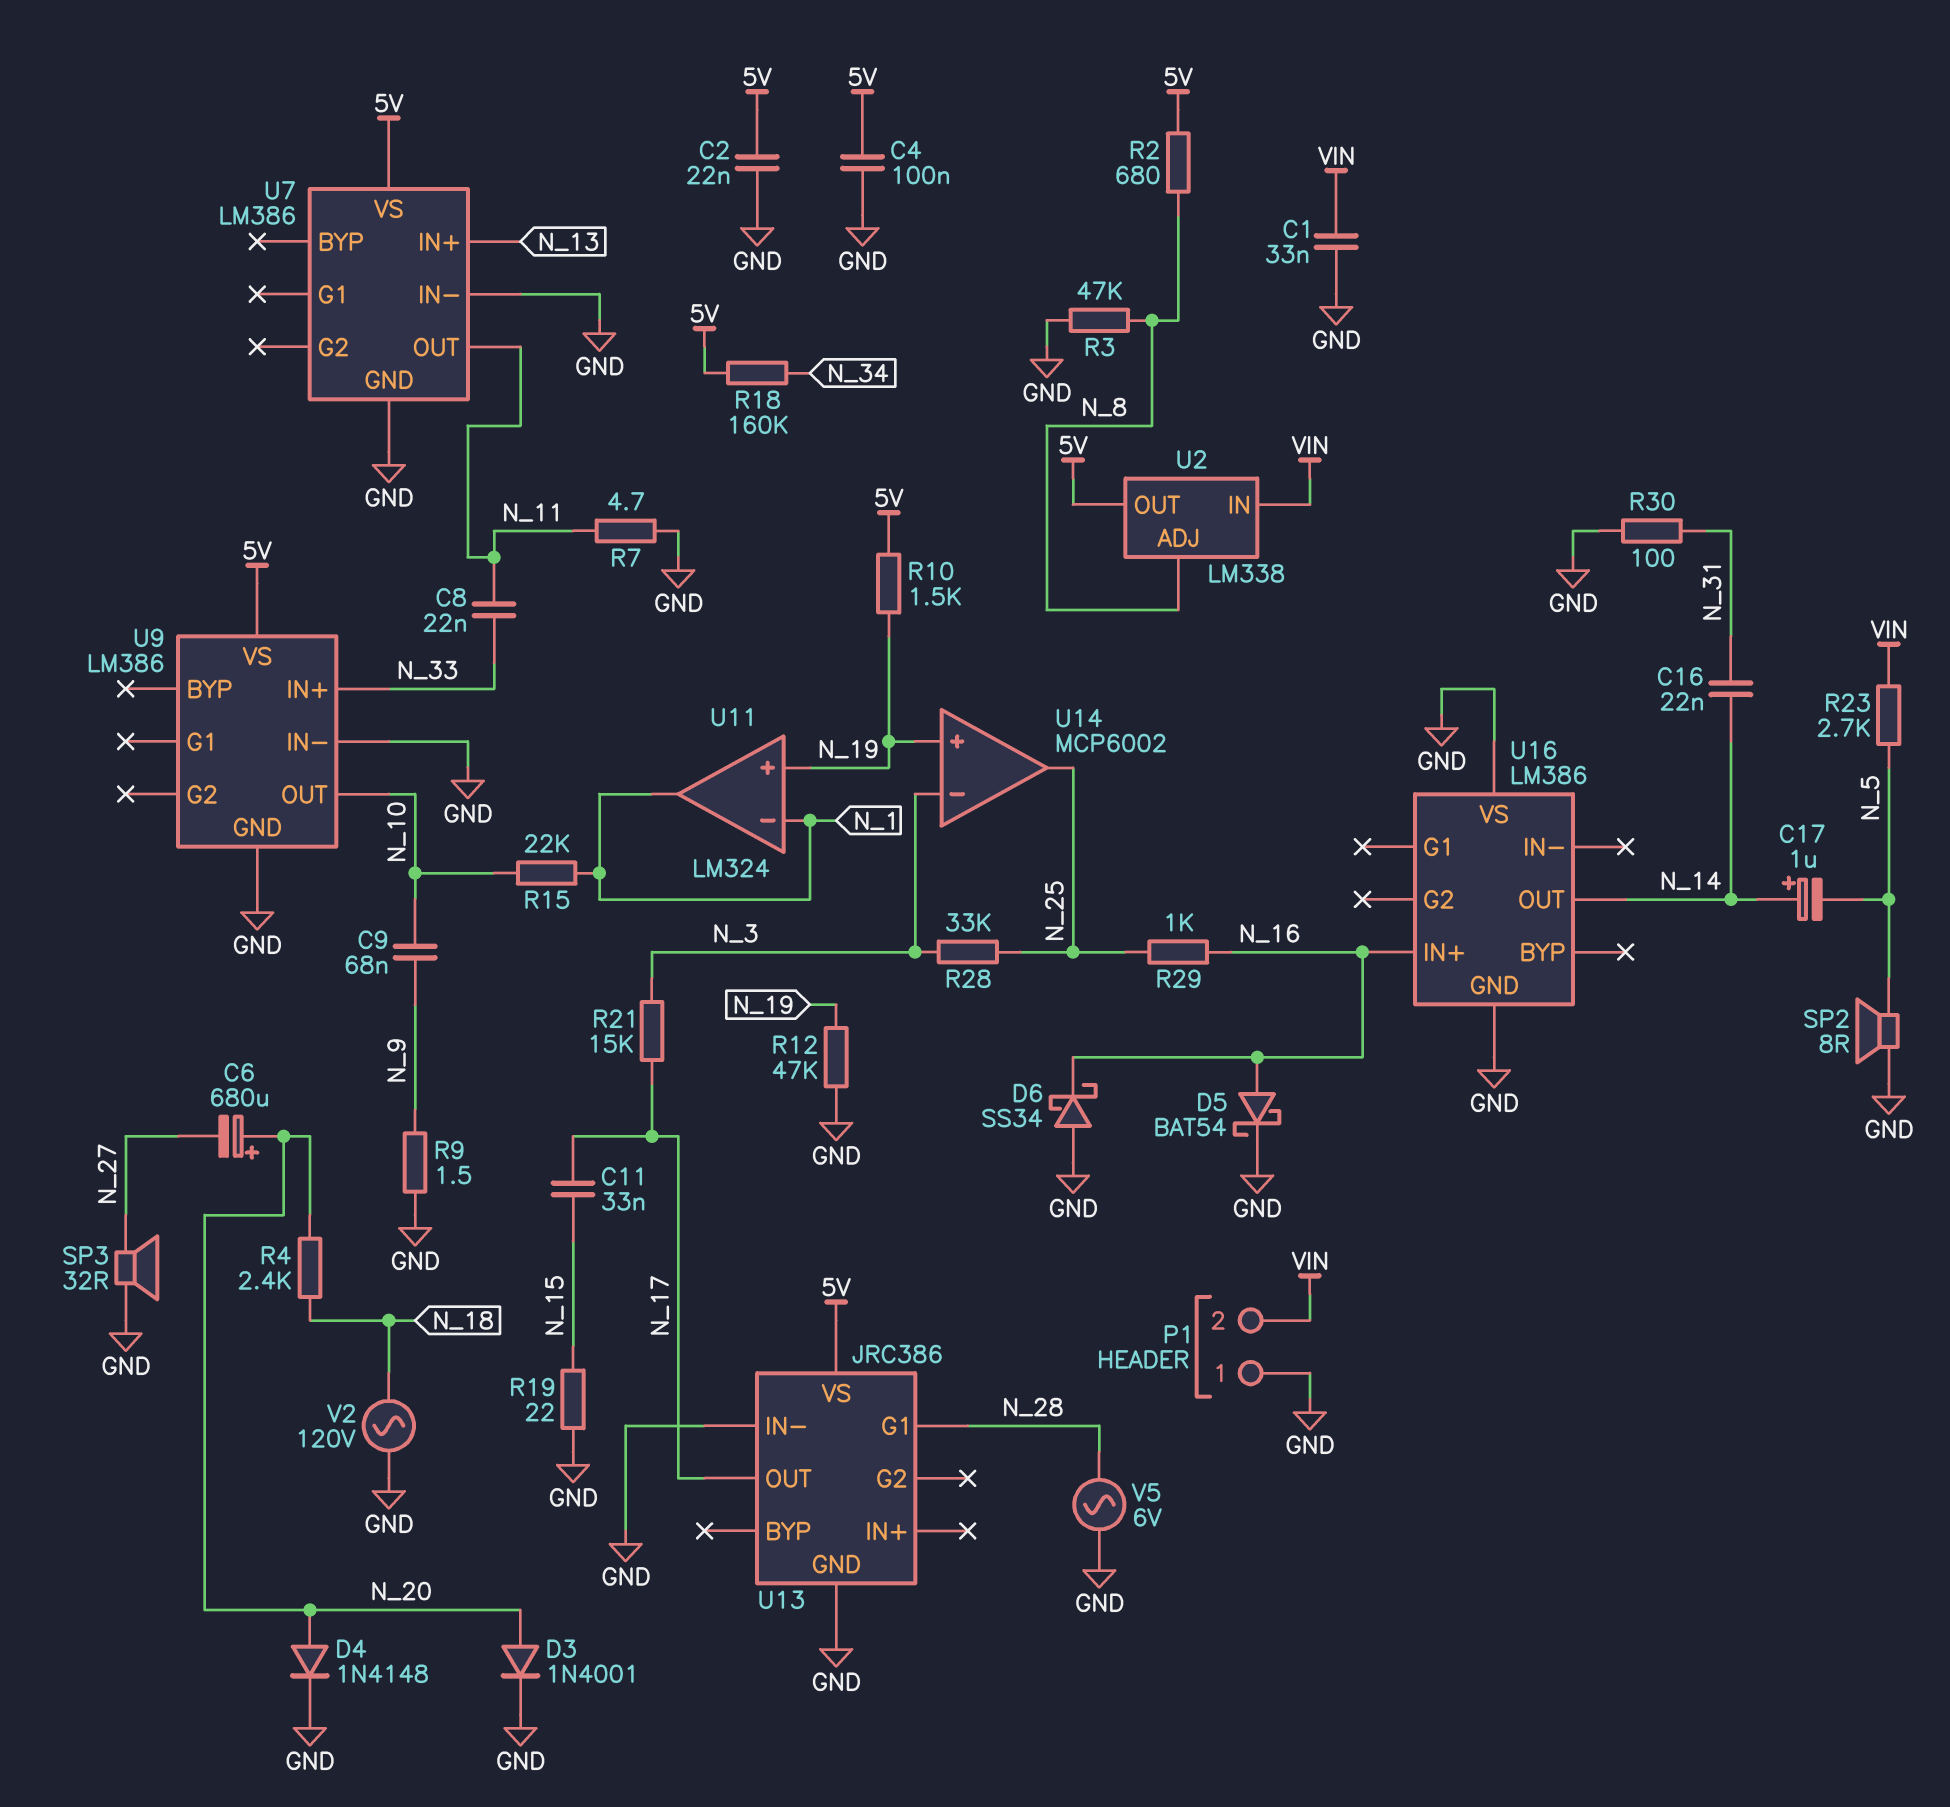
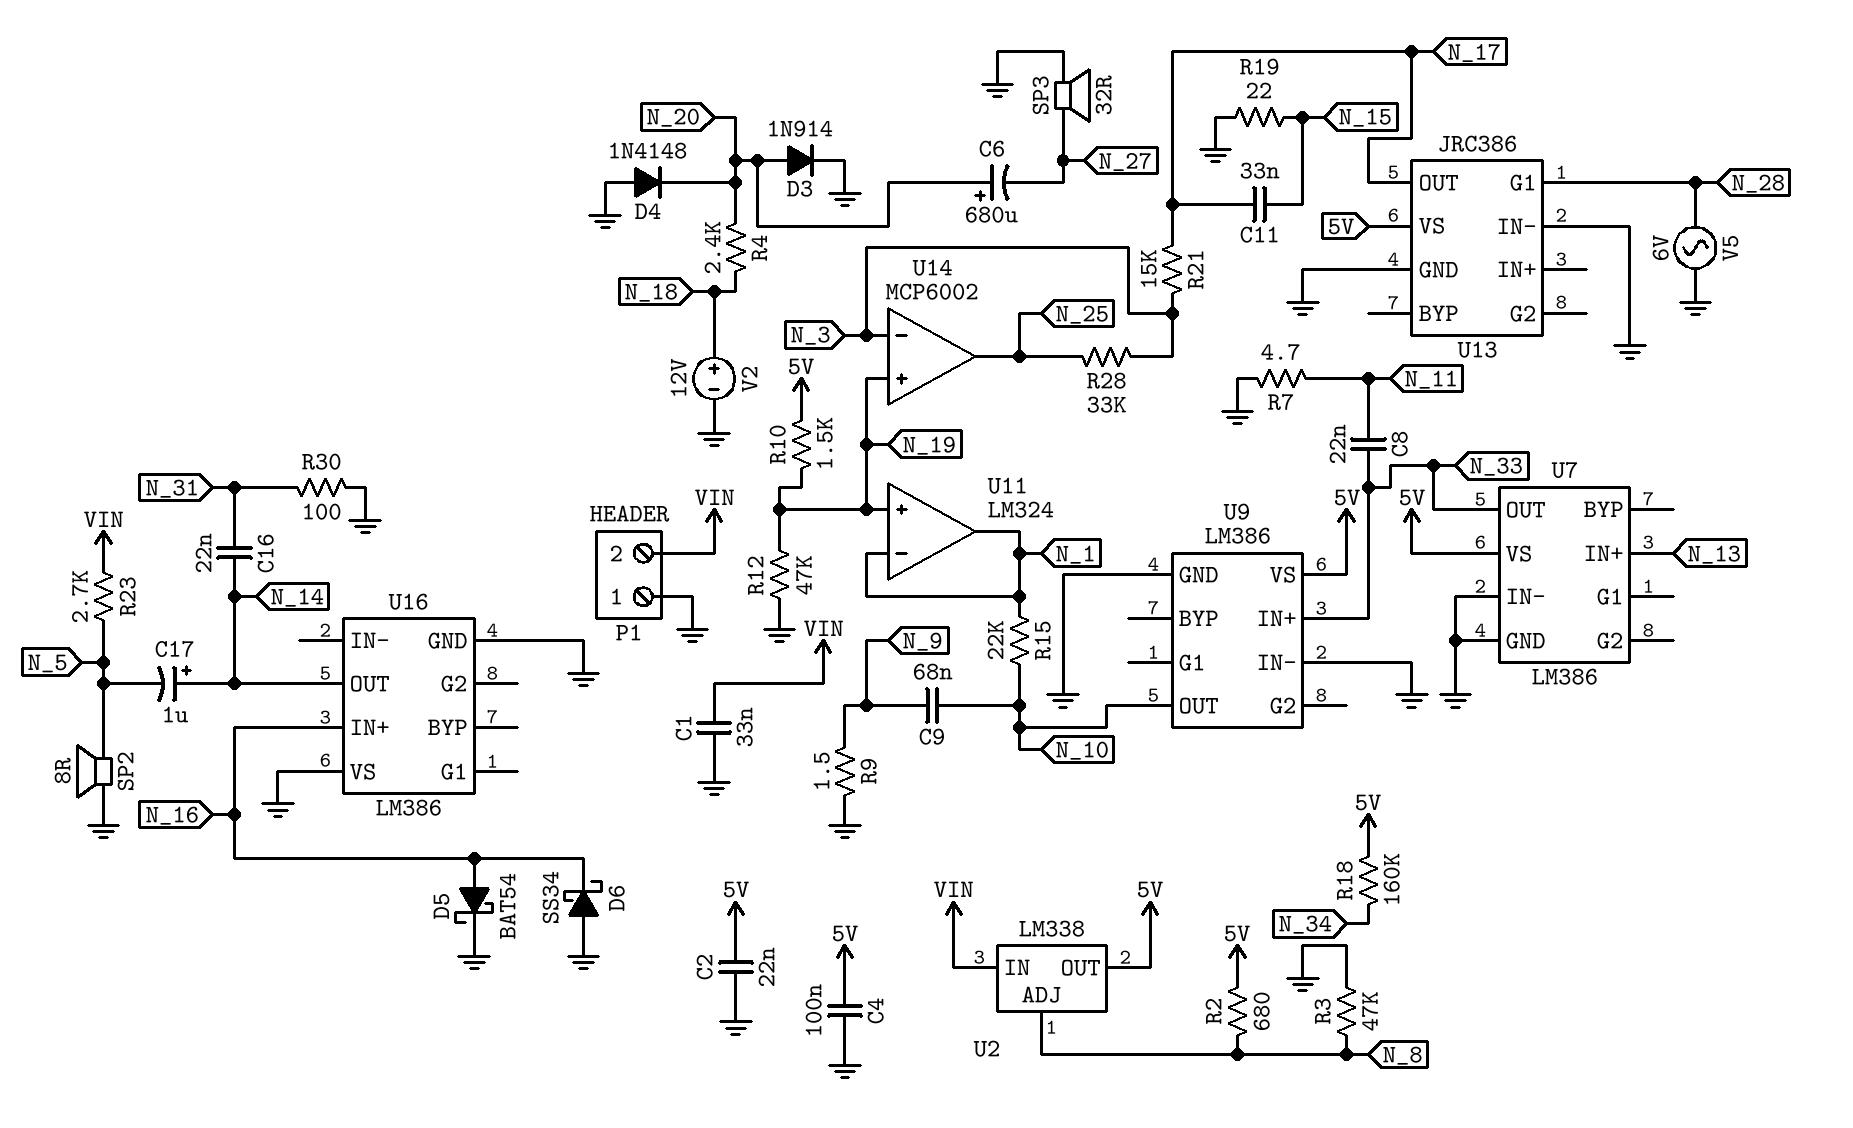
D3: diode 1N4001 (A N_20, K GND) -> diode 1N914 (A N_20, K GND)
D4: diode 1N4148 (A N_20, K GND) -> diode 1N4148 (A GND, K N_20)
R29: 1k (N_16, N_25) -> none
U7 pin OUT: N_11 -> N_33
V2: AC 120V (GND, N_18) -> 12V (plus N_18, minus GND)

